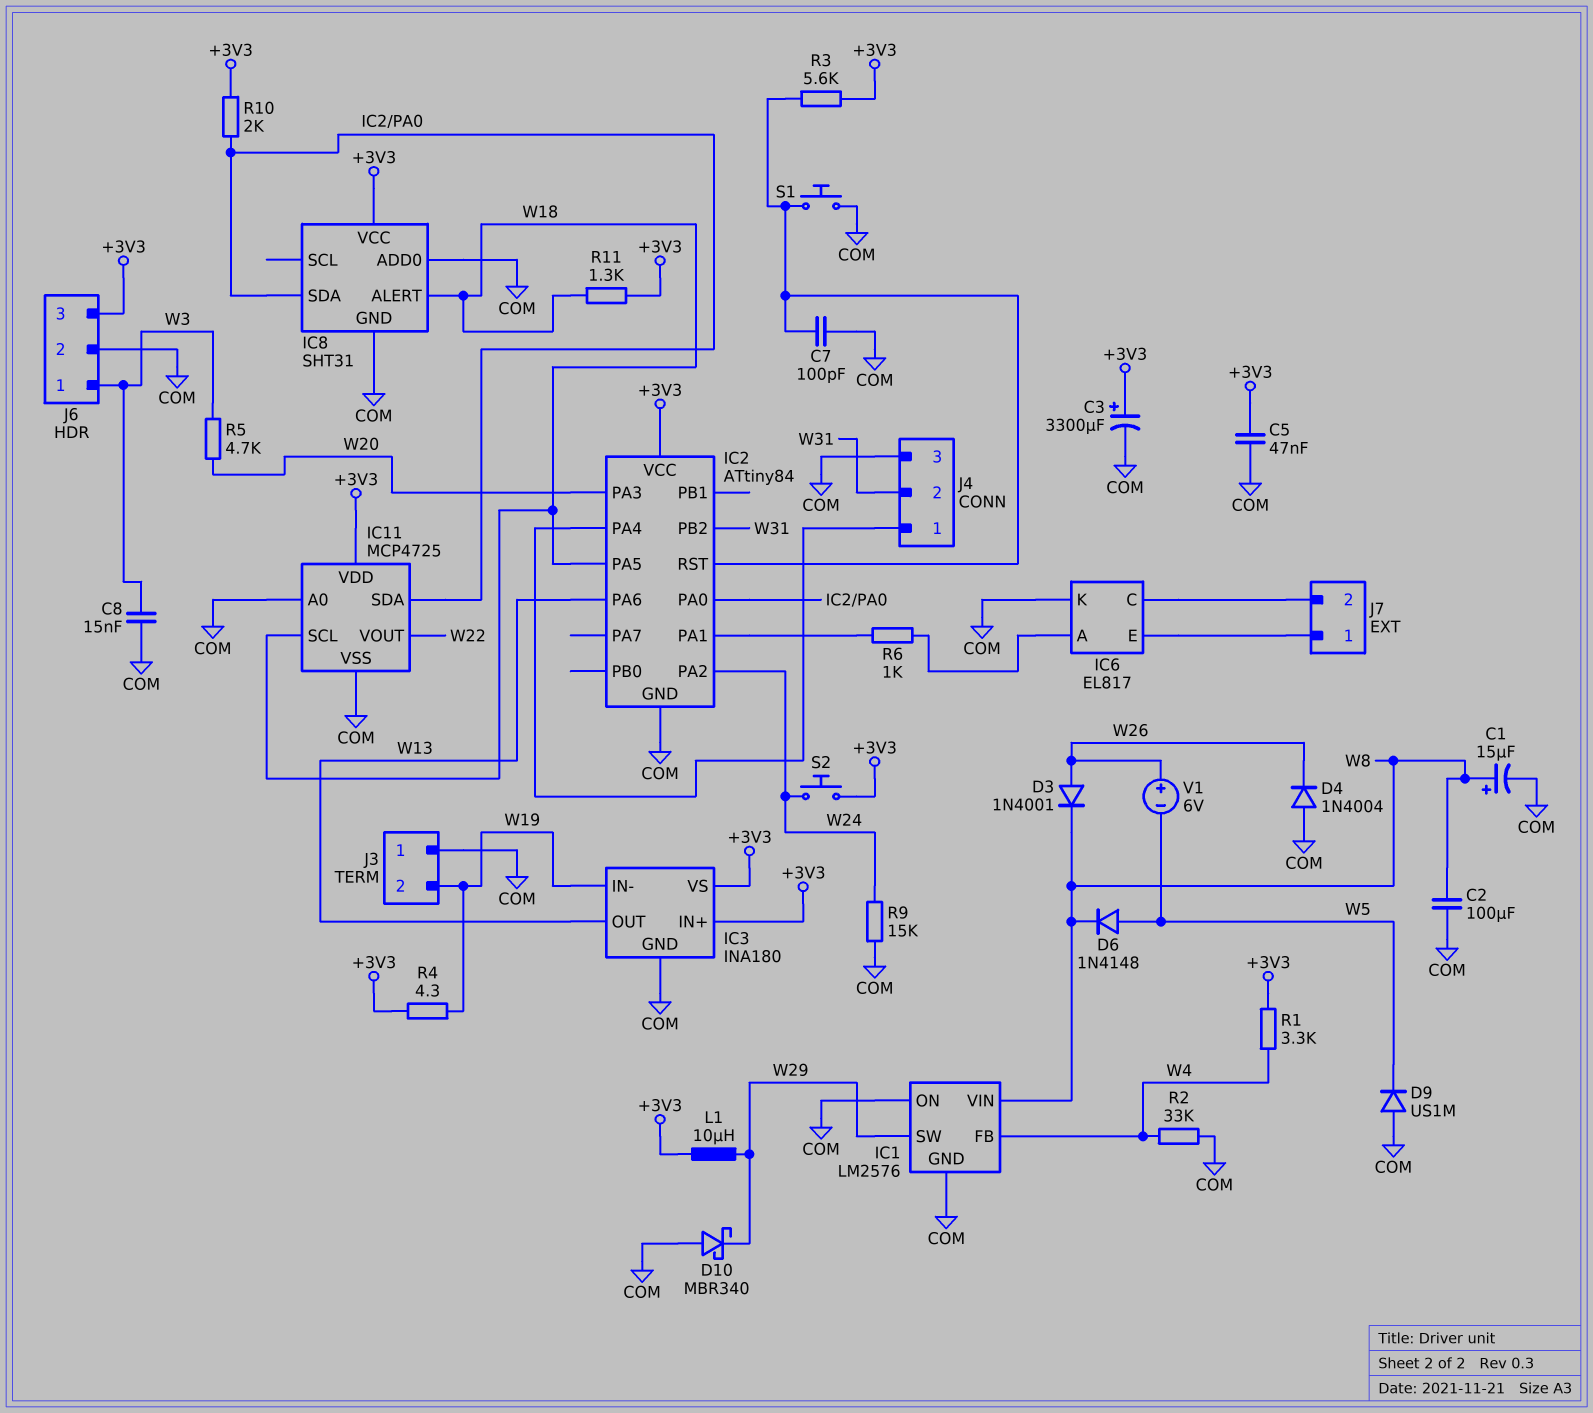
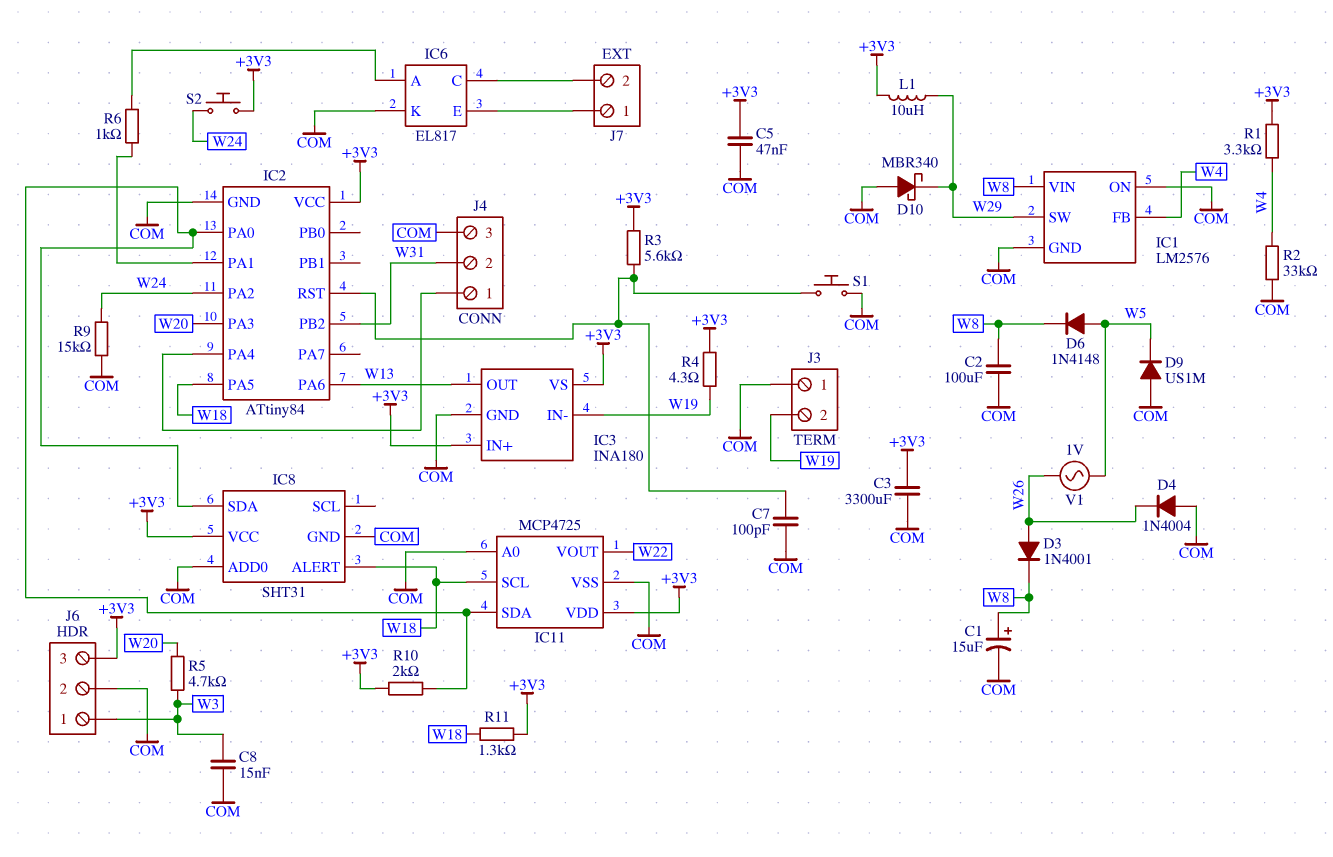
C3: 3300uF (plus +3V3, minus COM) -> 3300uF (+3V3, COM)
V1: 6V (plus W26, minus W5) -> AC 1V (W5, W26)

